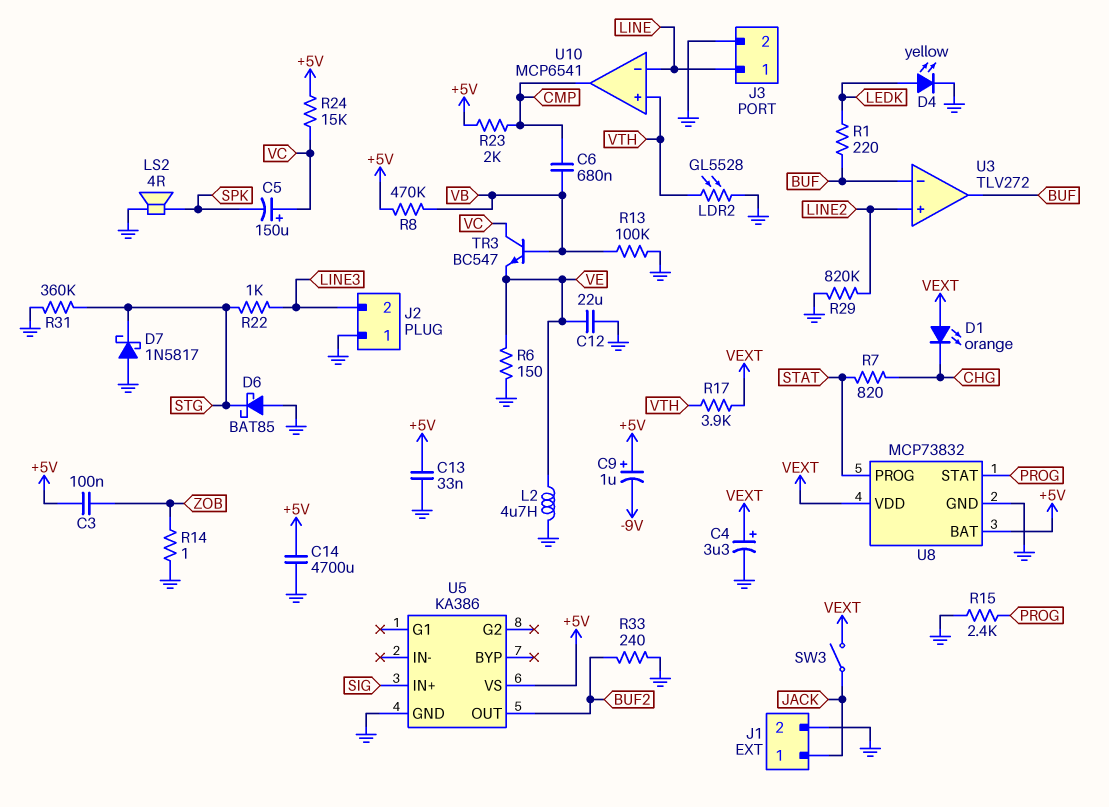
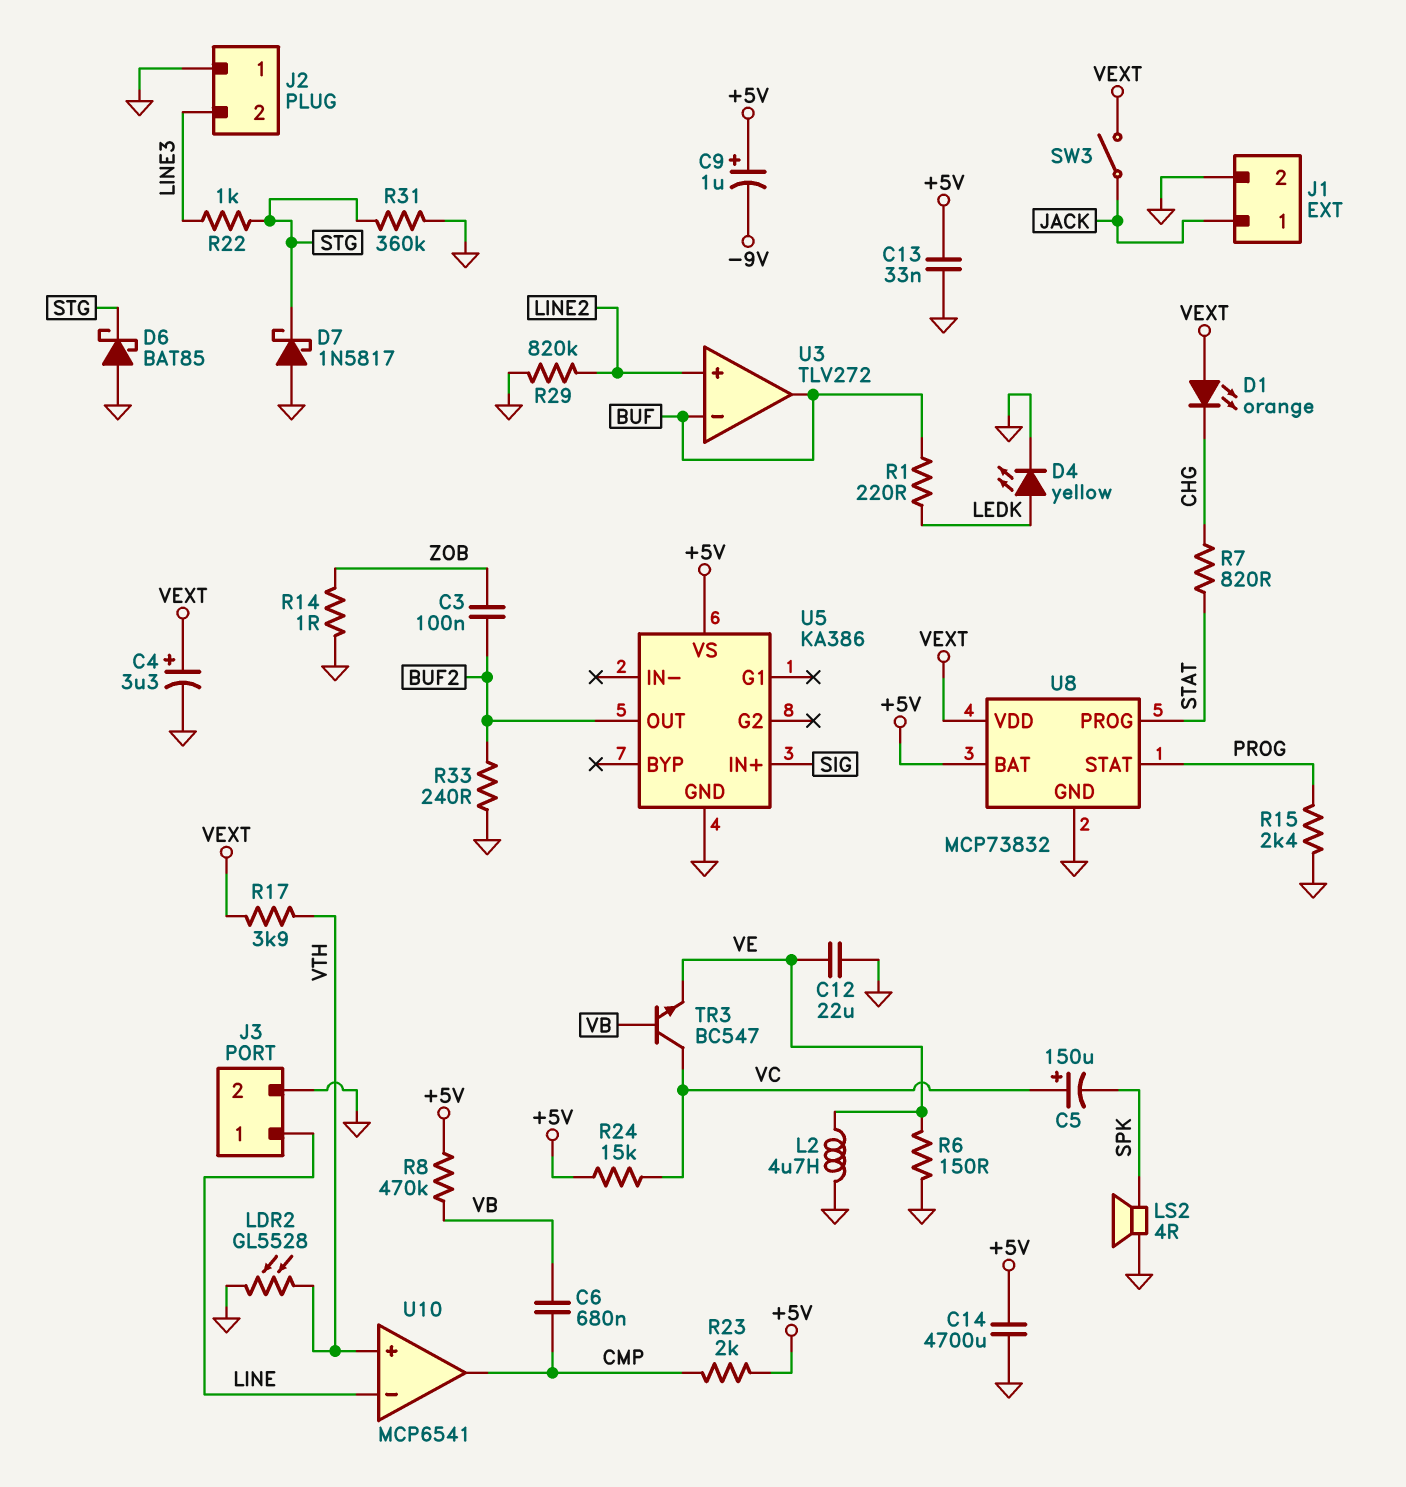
C3: 100nF (+5V, ZOB) -> 100nF (BUF2, ZOB)
R13: 100k (GND, VB) -> none

